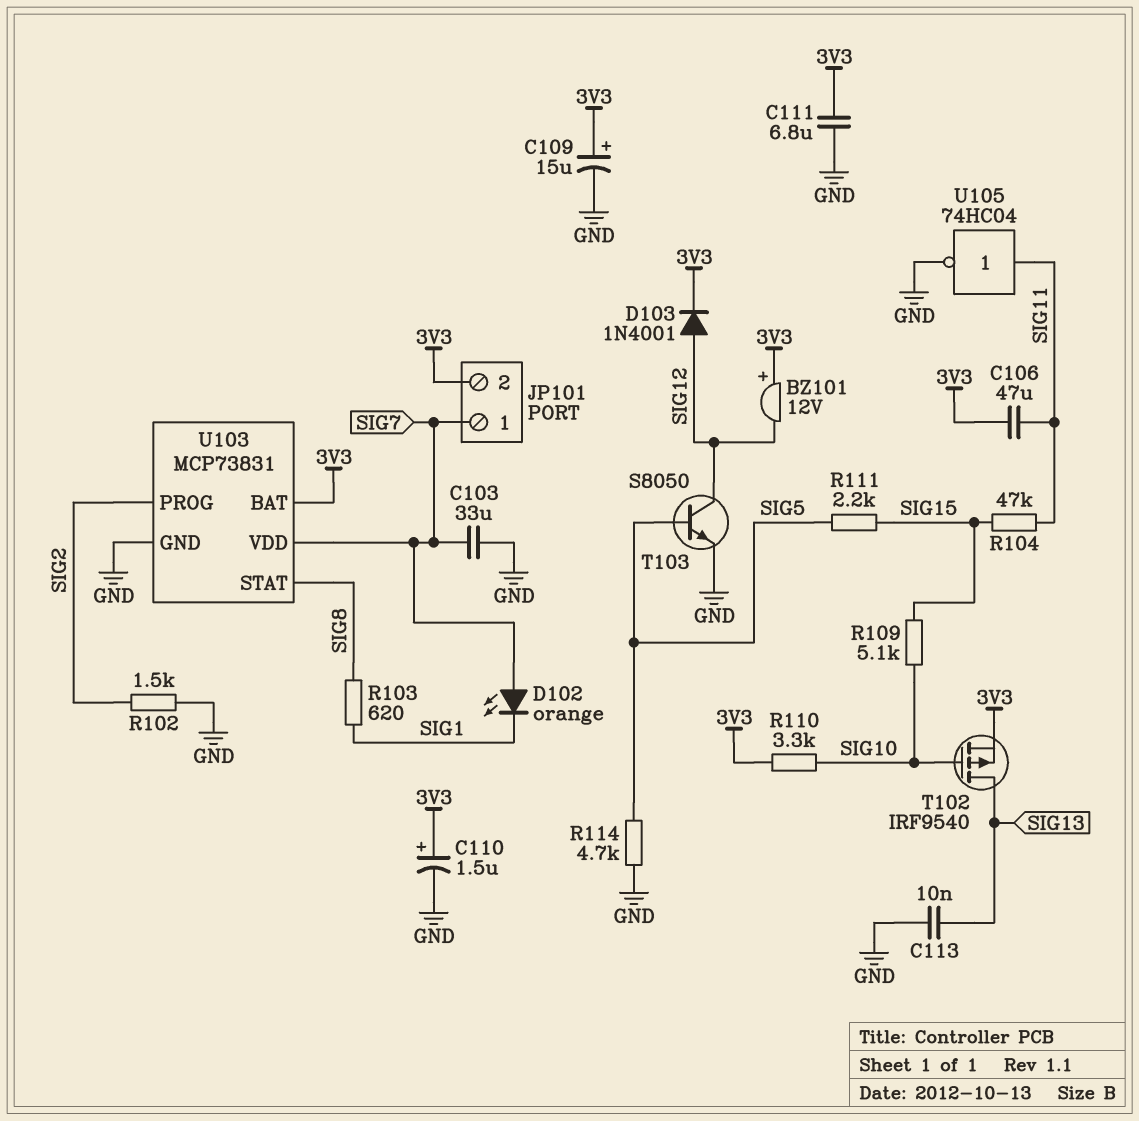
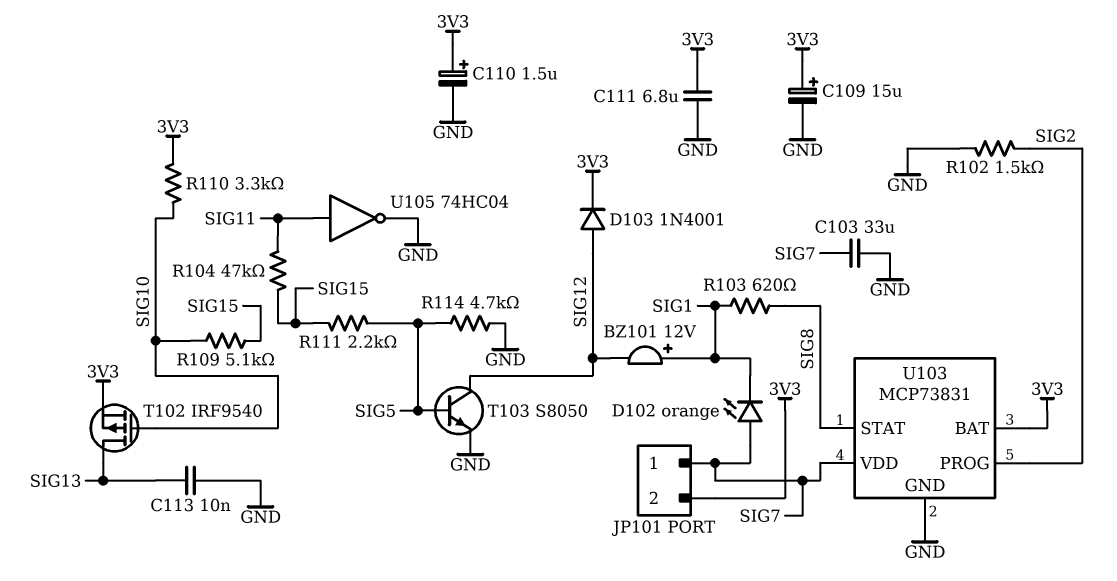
BZ101: buzzer 12V (plus 3V3, minus SIG12) -> buzzer 12V (plus SIG1, minus SIG12)
C106: 47uF (3V3, SIG11) -> none

